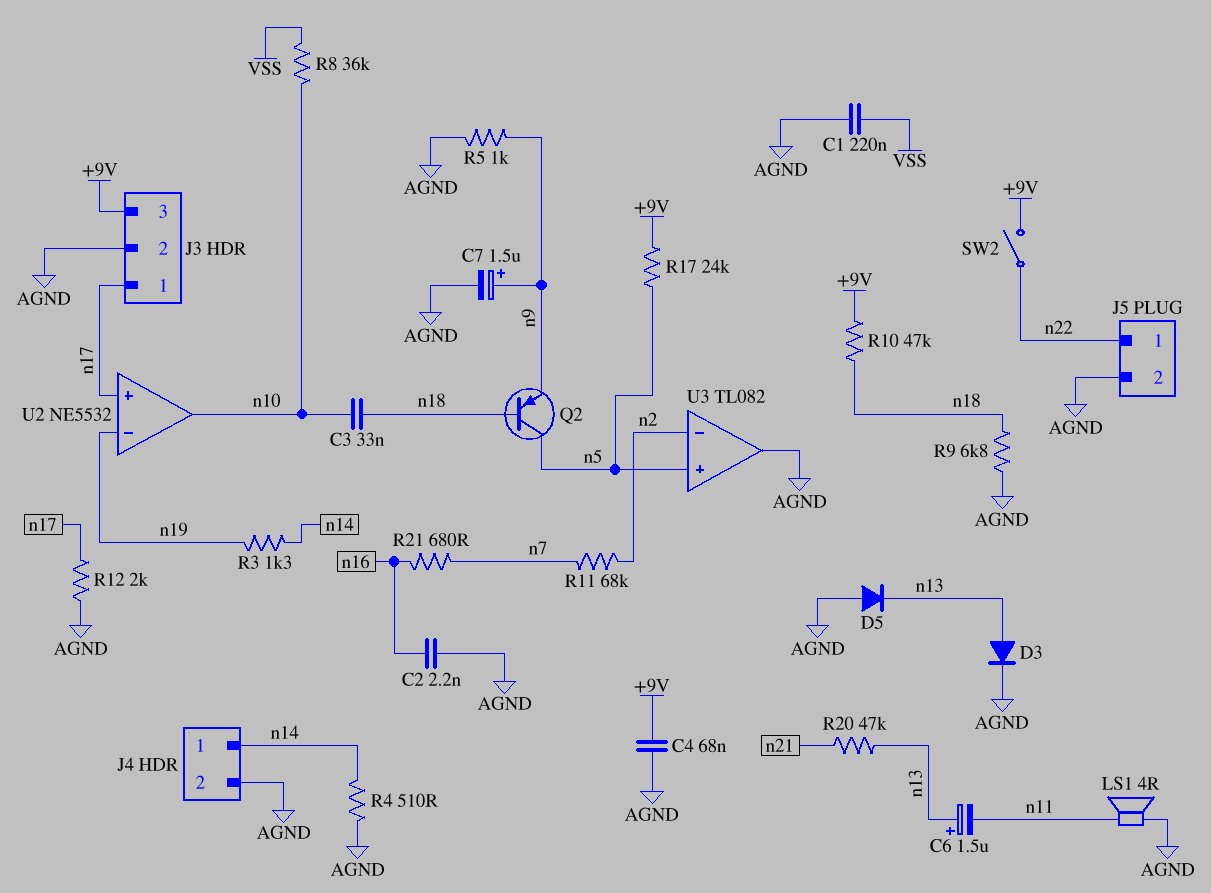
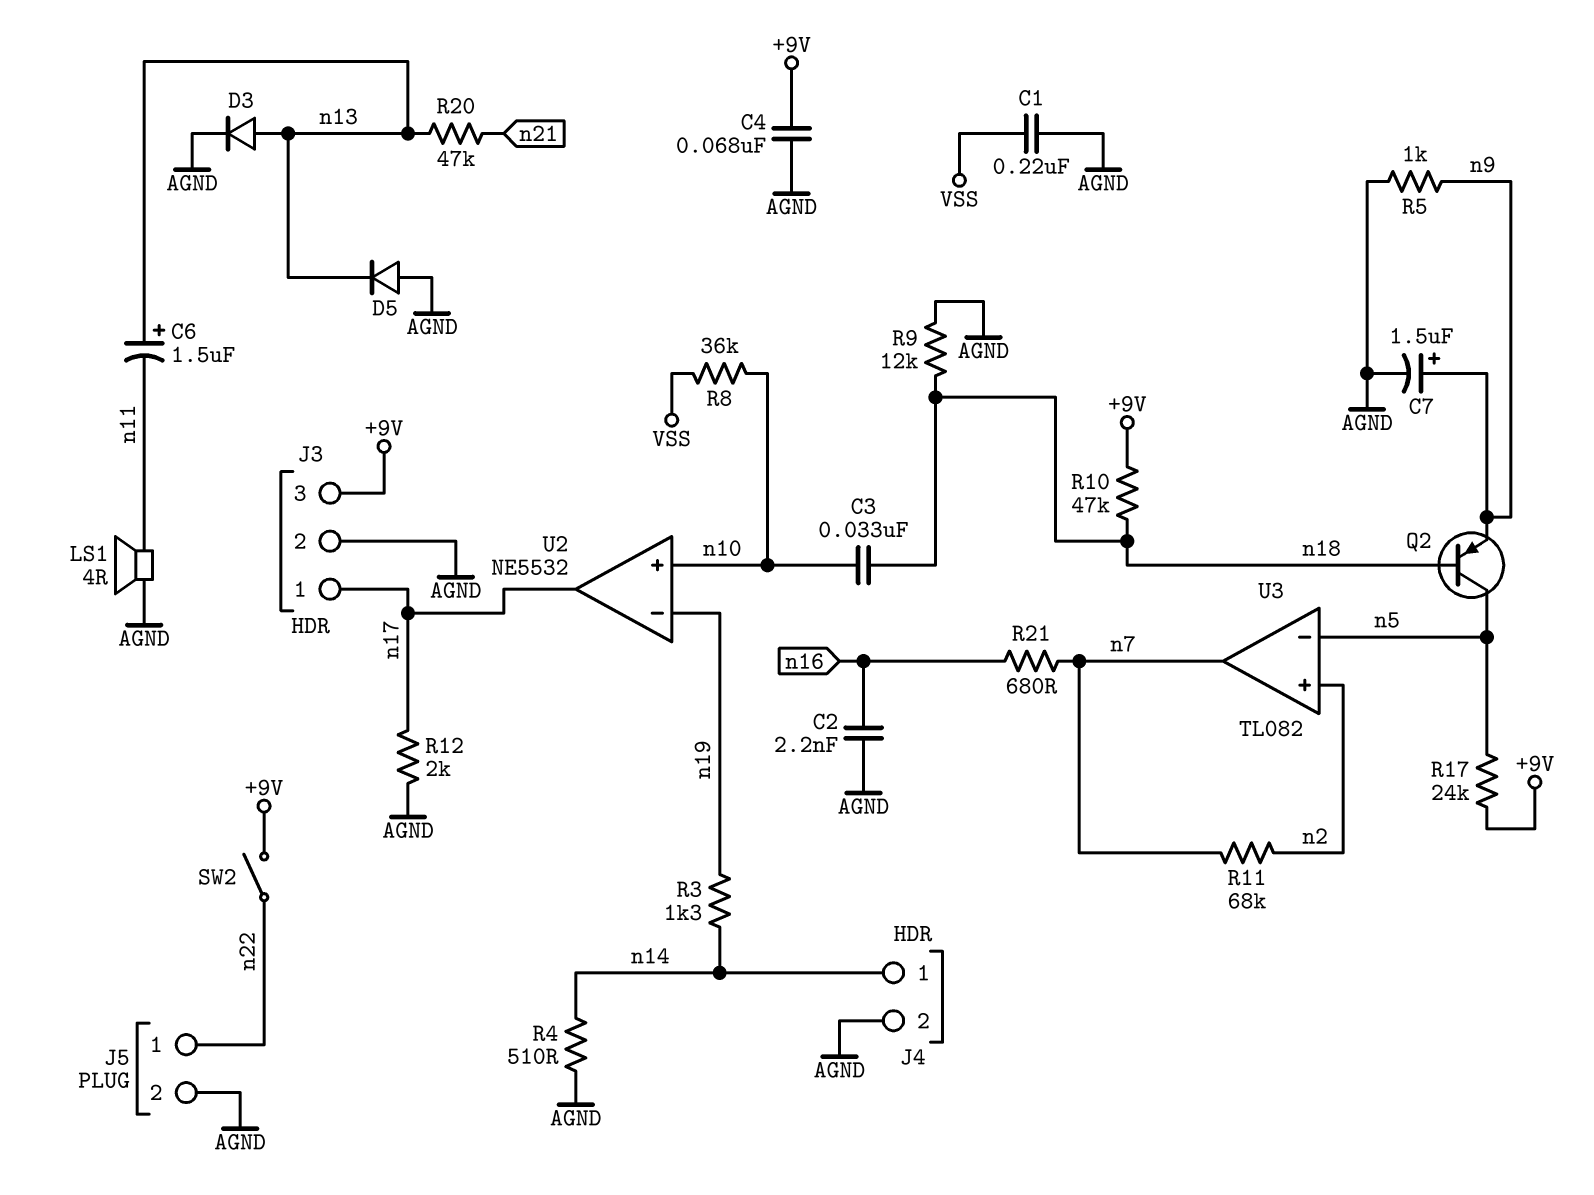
R9: 6.8k (AGND, n18) -> 12k (AGND, n18)
U2 pin in+: n17 -> n10
U2 pin out: n10 -> n17
U3 pin in+: n5 -> n2
U3 pin in-: n2 -> n5
U3 pin out: AGND -> n7

